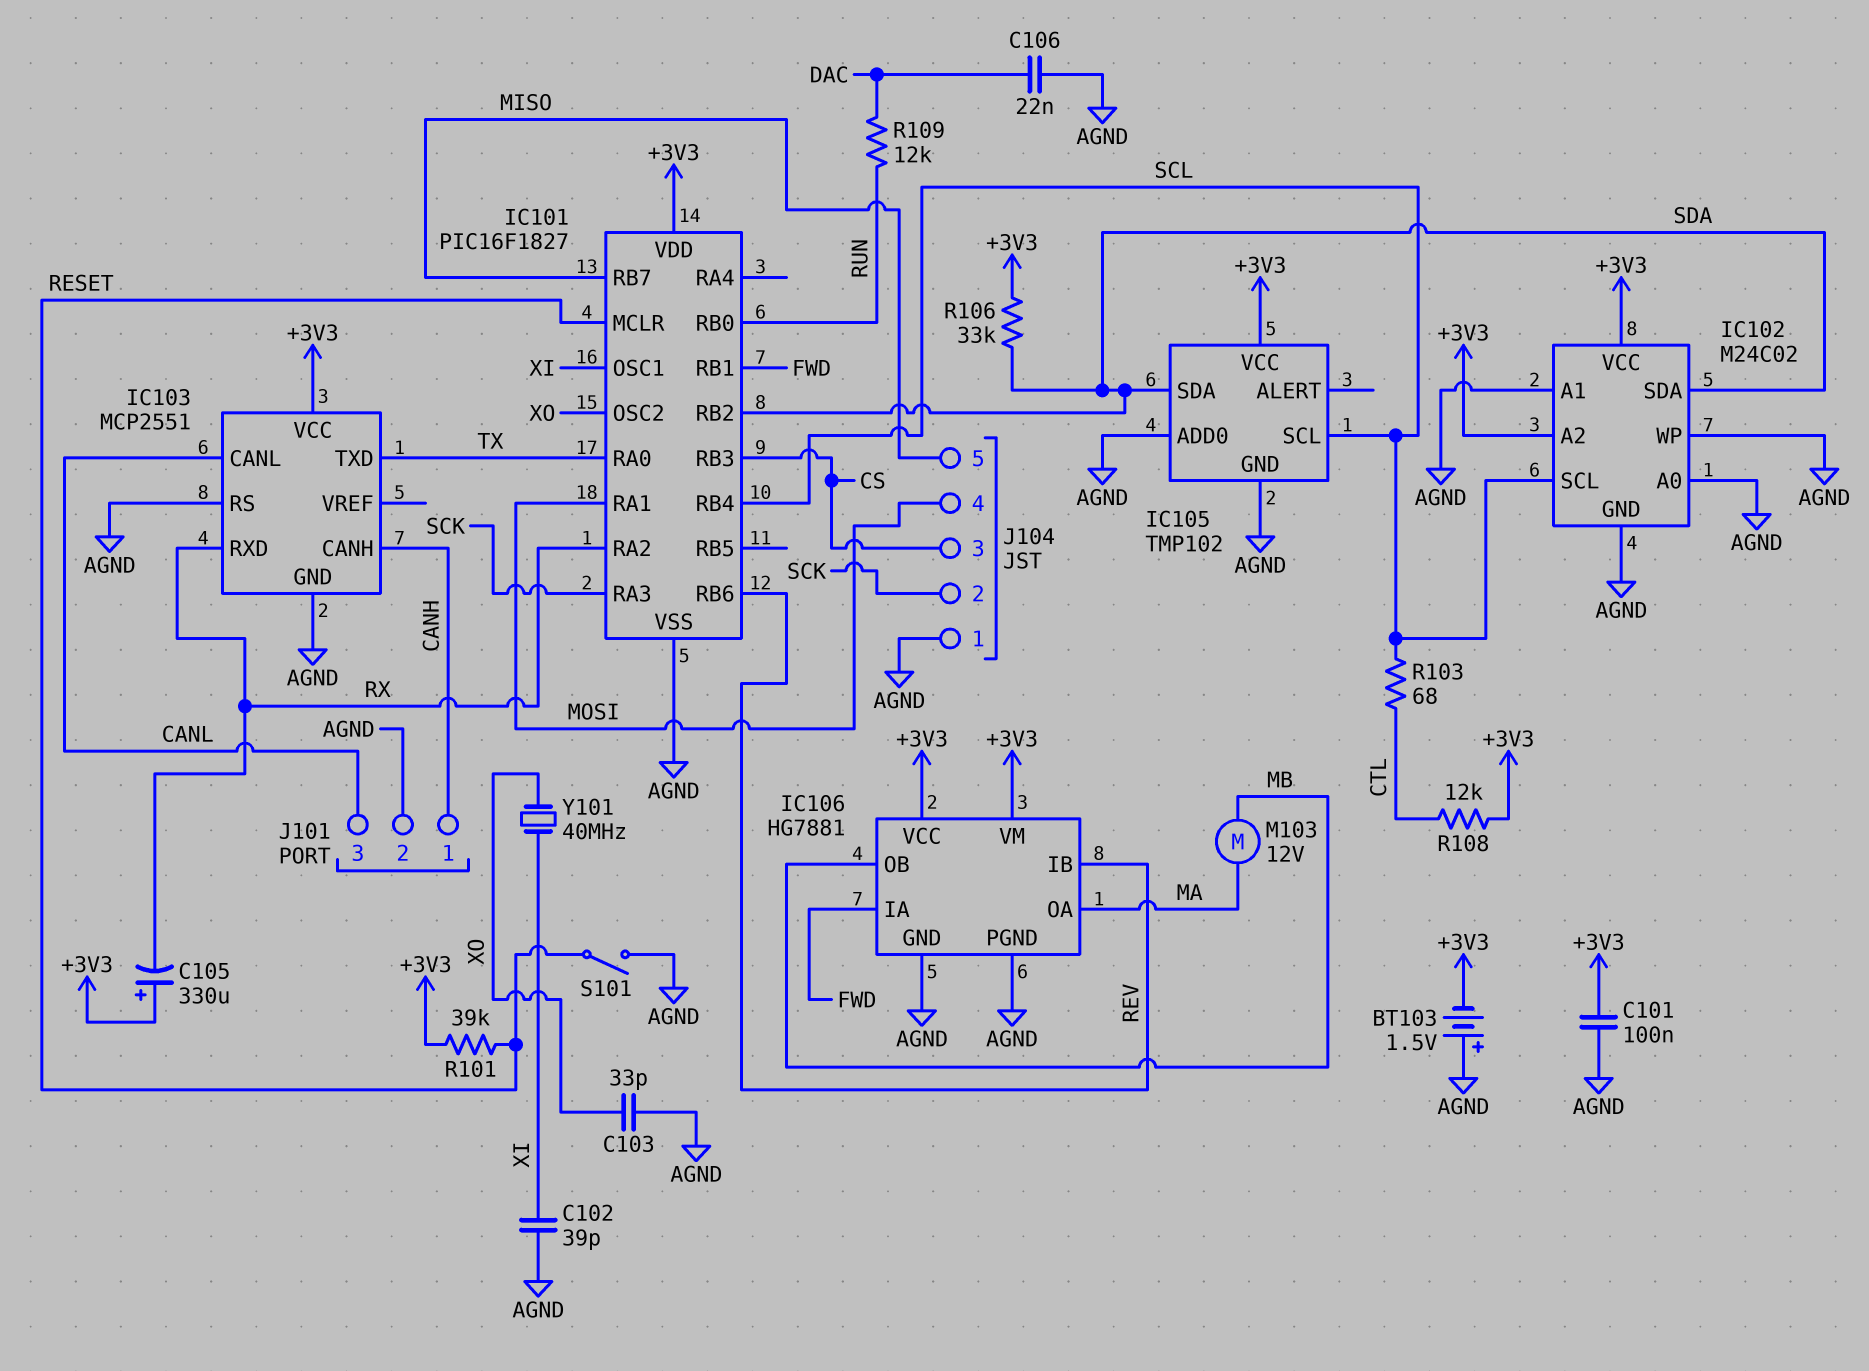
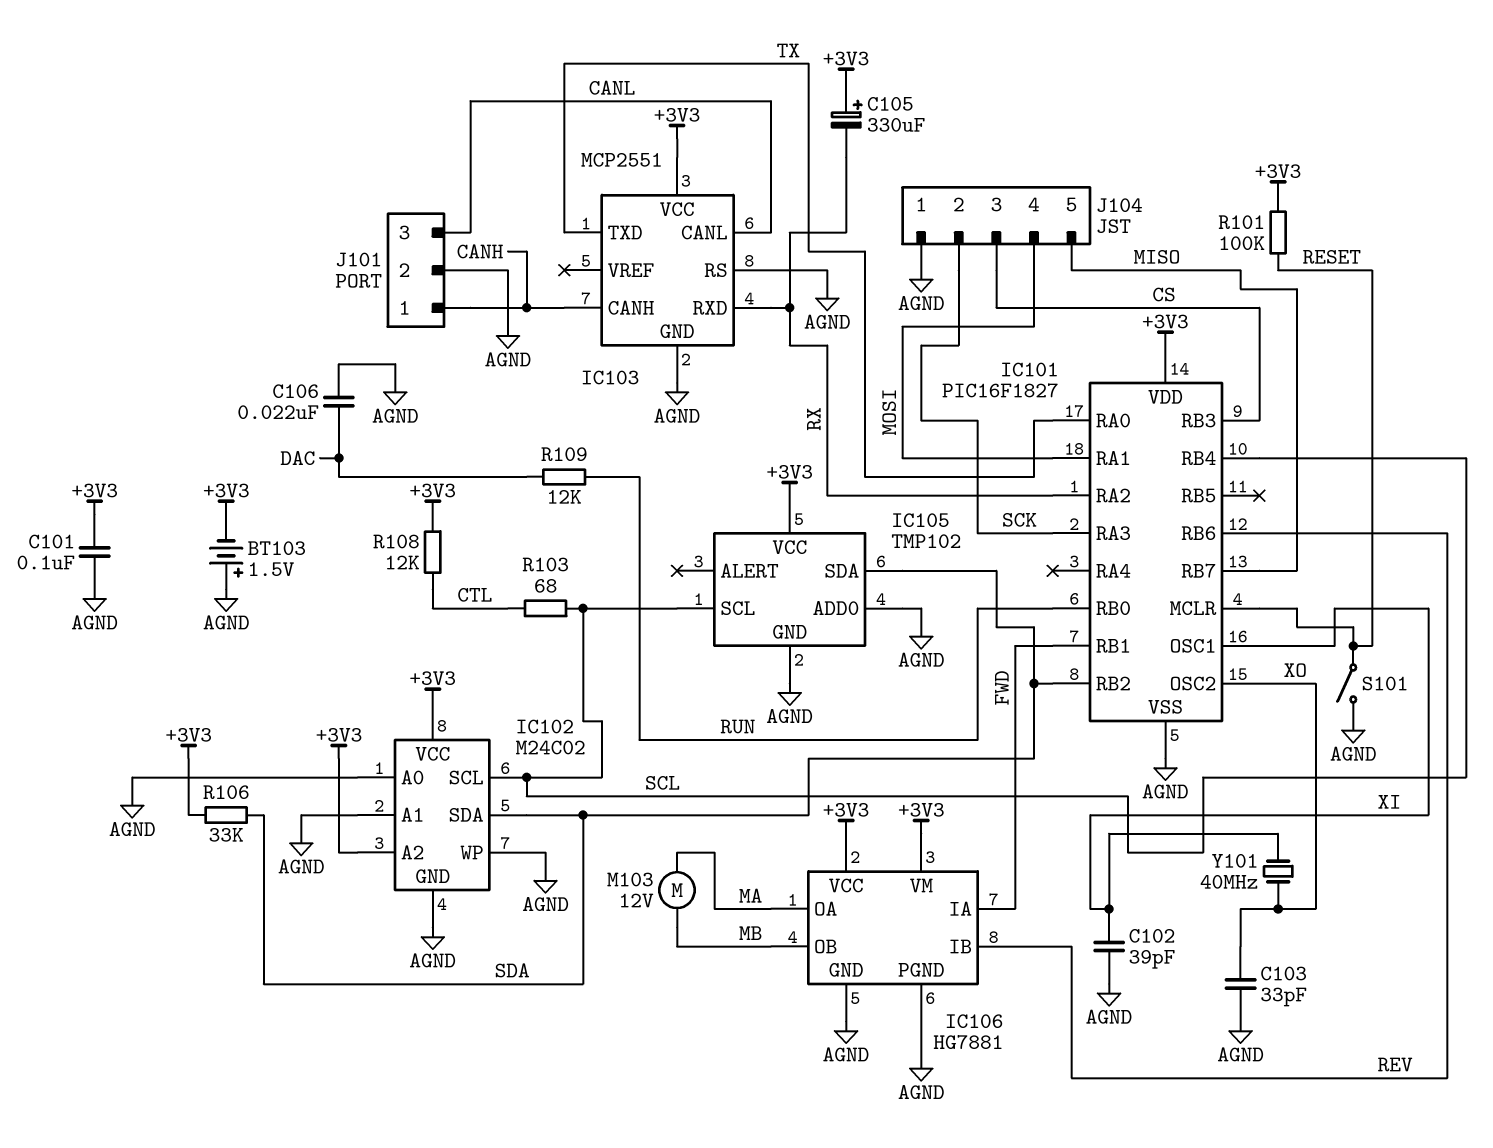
R101: 39k (+3V3, RESET) -> 100k (+3V3, RESET)

